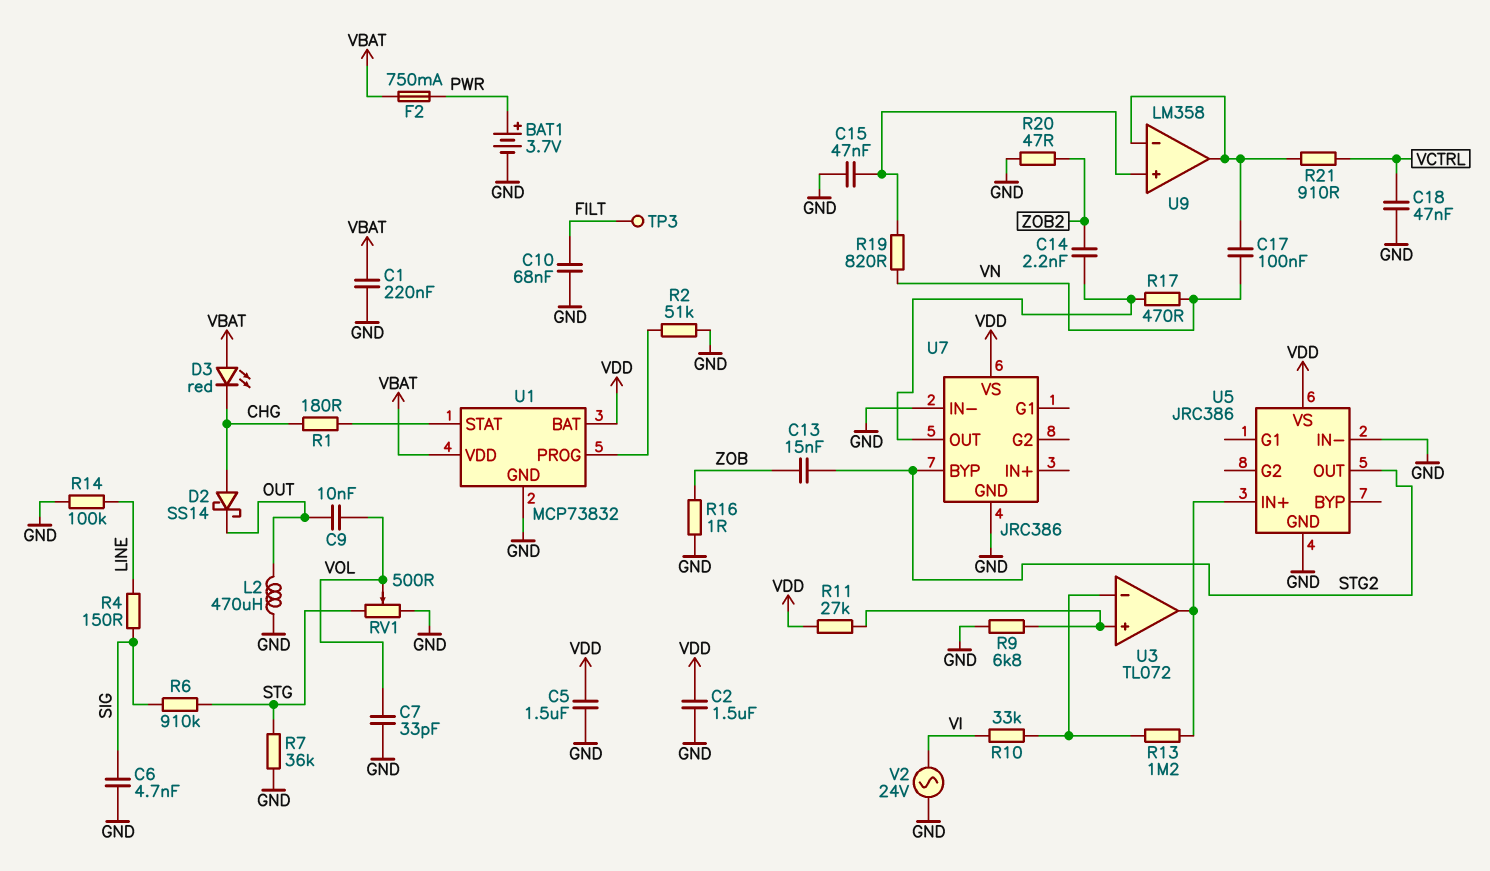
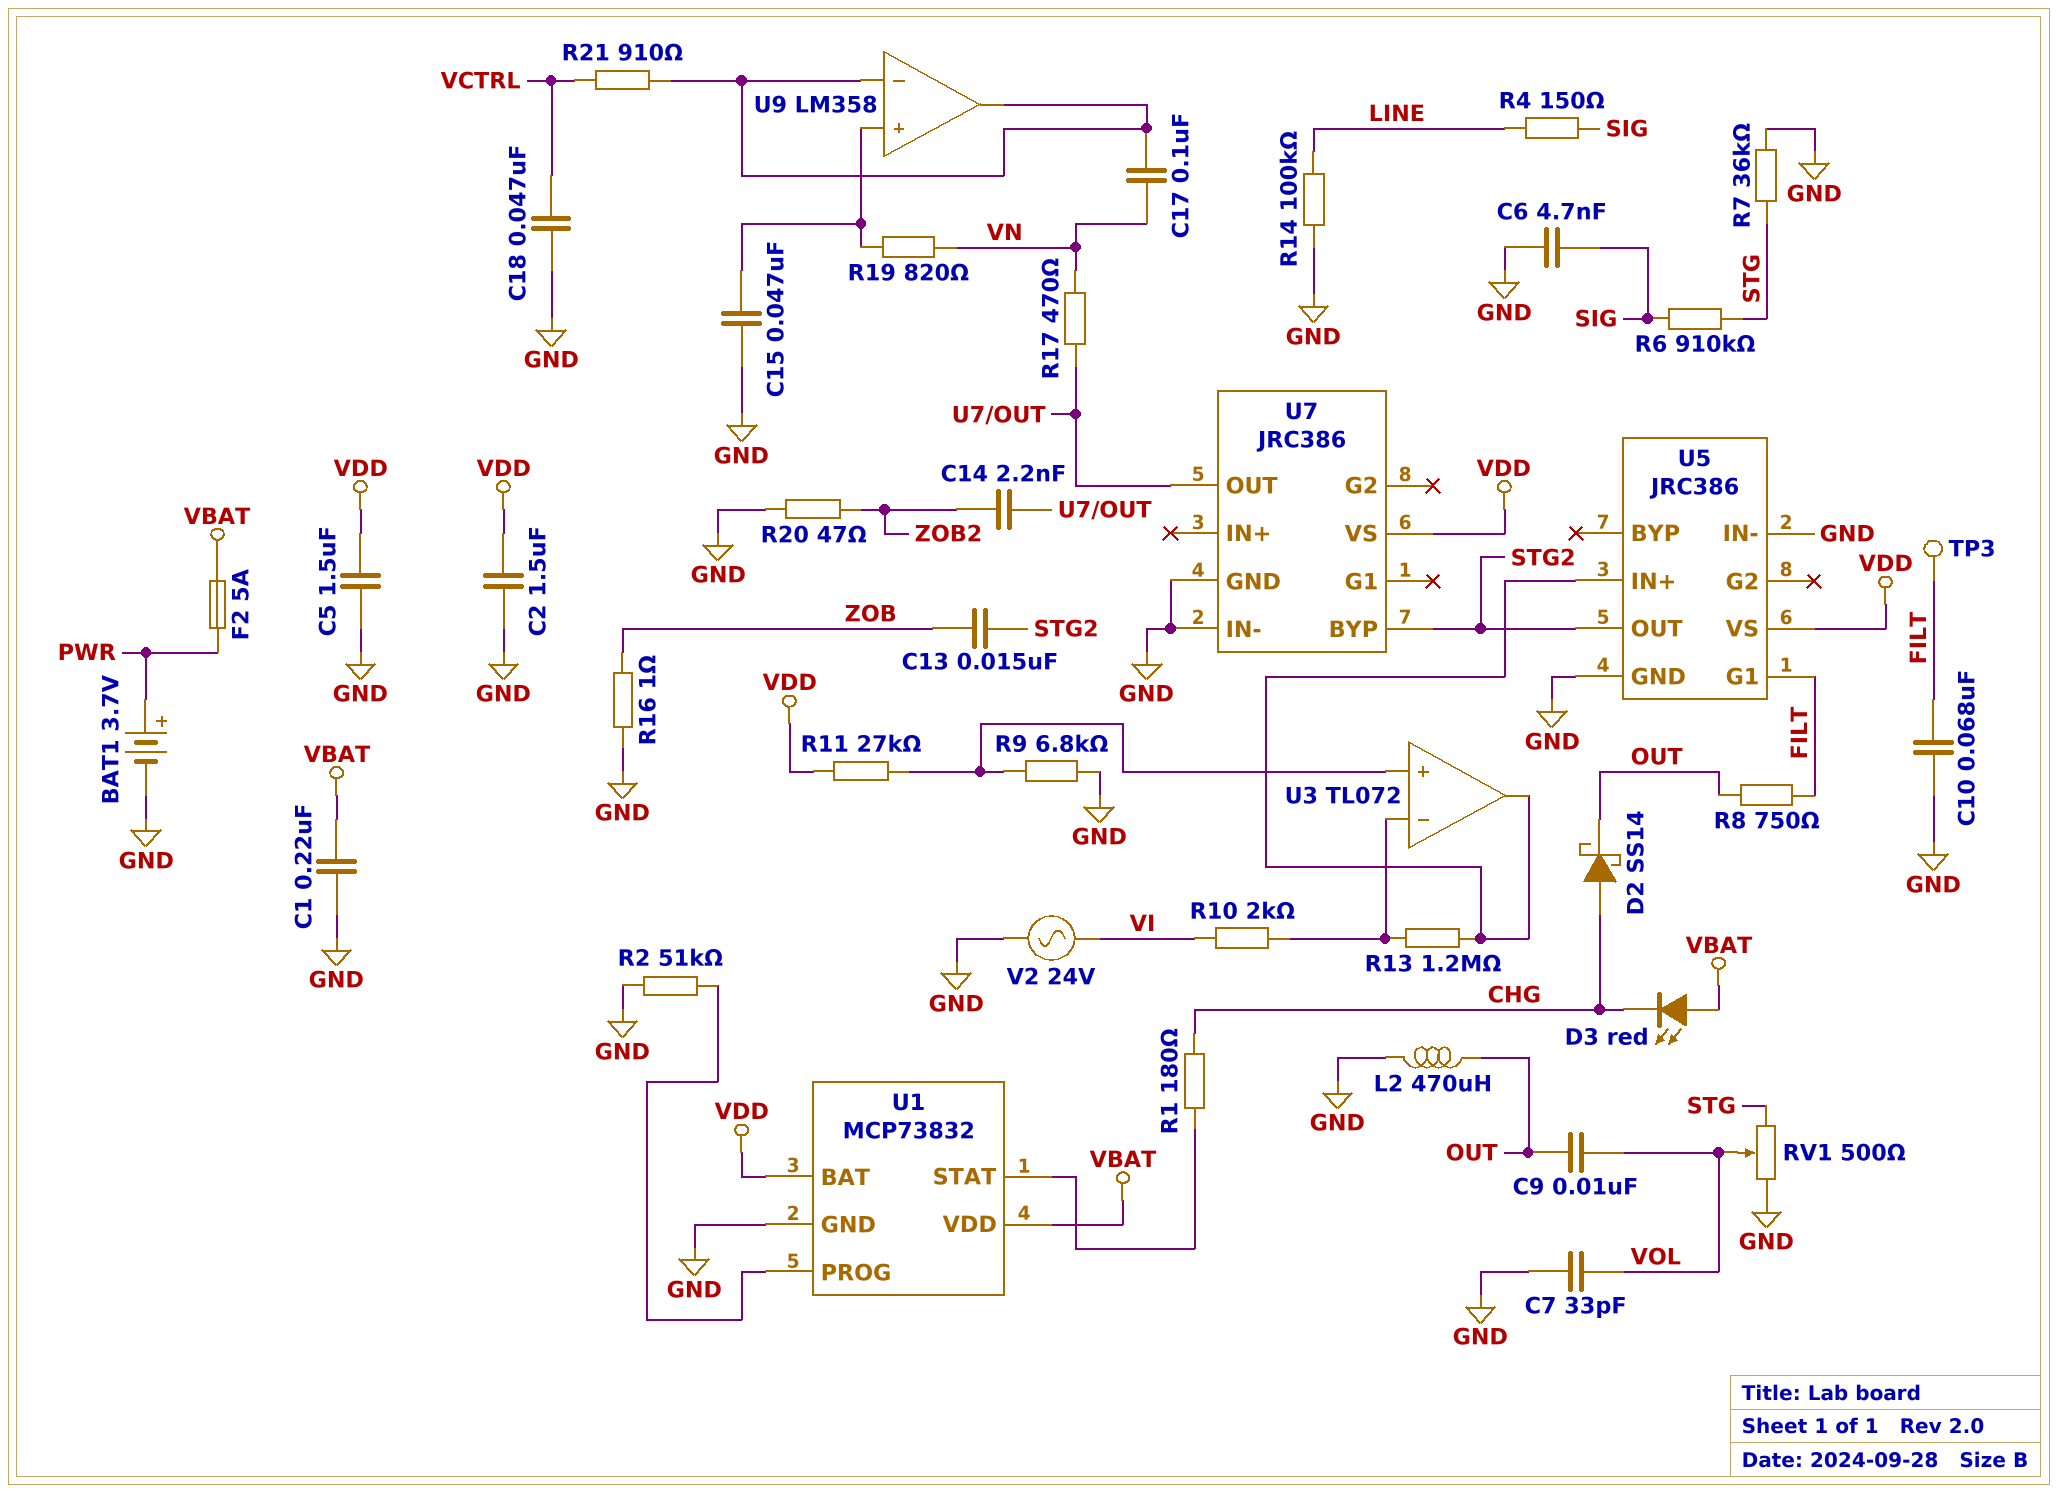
F2: 750mA (PWR, VBAT) -> 5A (PWR, VBAT)
R8: none -> 750 (FILT, OUT)
R10: 33k (U3/in-, VI) -> 2k (U3/in-, VI)
U5 pin G1: none -> FILT

